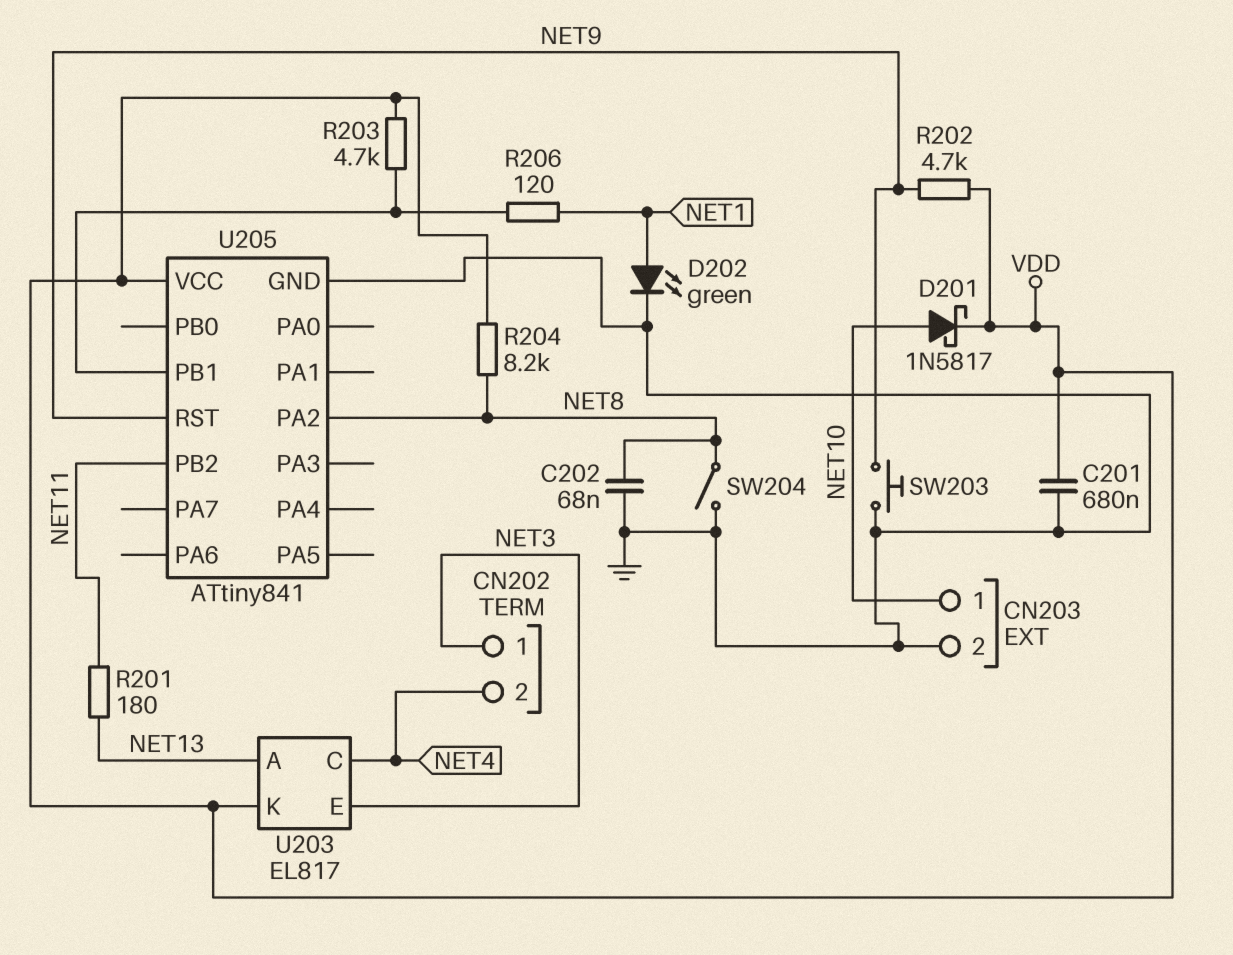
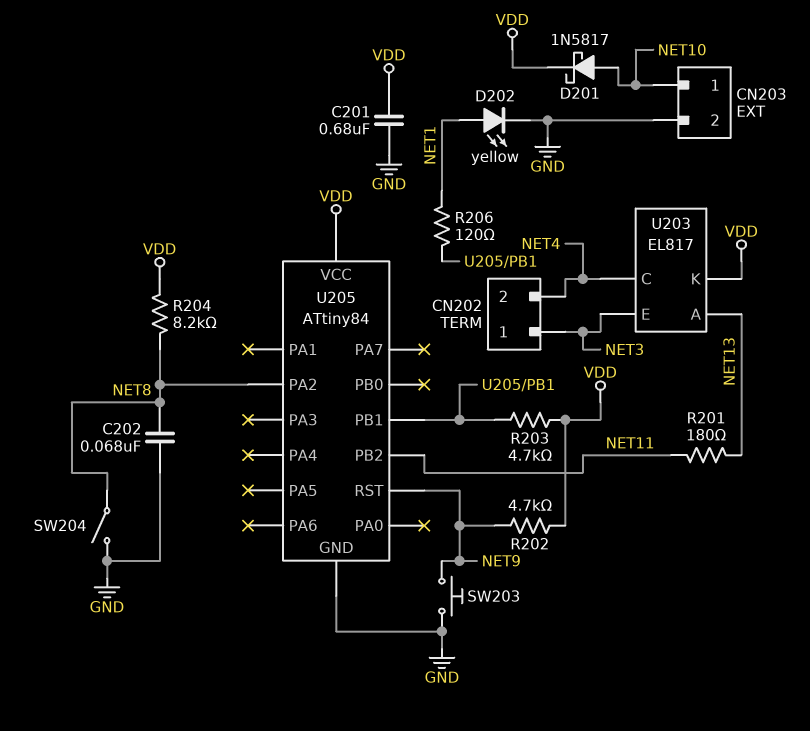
D202: LED green (A NET1, K GND) -> LED yellow (A NET1, K GND)
U205: ATtiny841 -> ATtiny84

